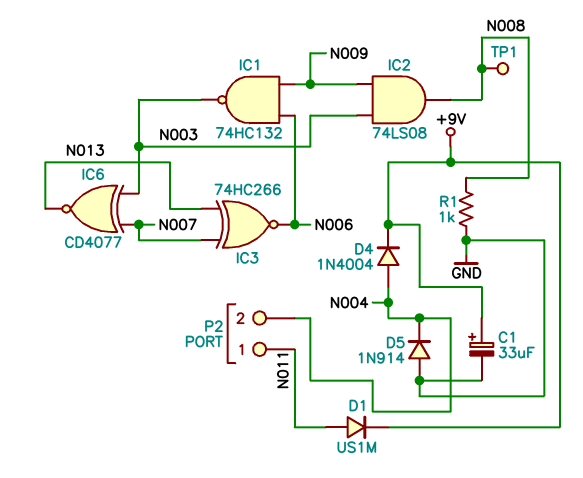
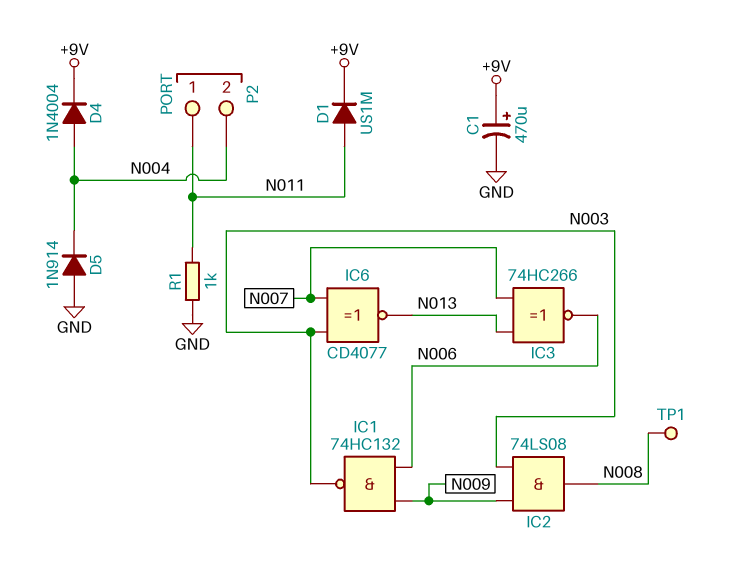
C1: 33uF (plus +9V, minus GND) -> 470uF (plus +9V, minus GND)
R1: 1k (GND, N008) -> 1k (GND, N011)

